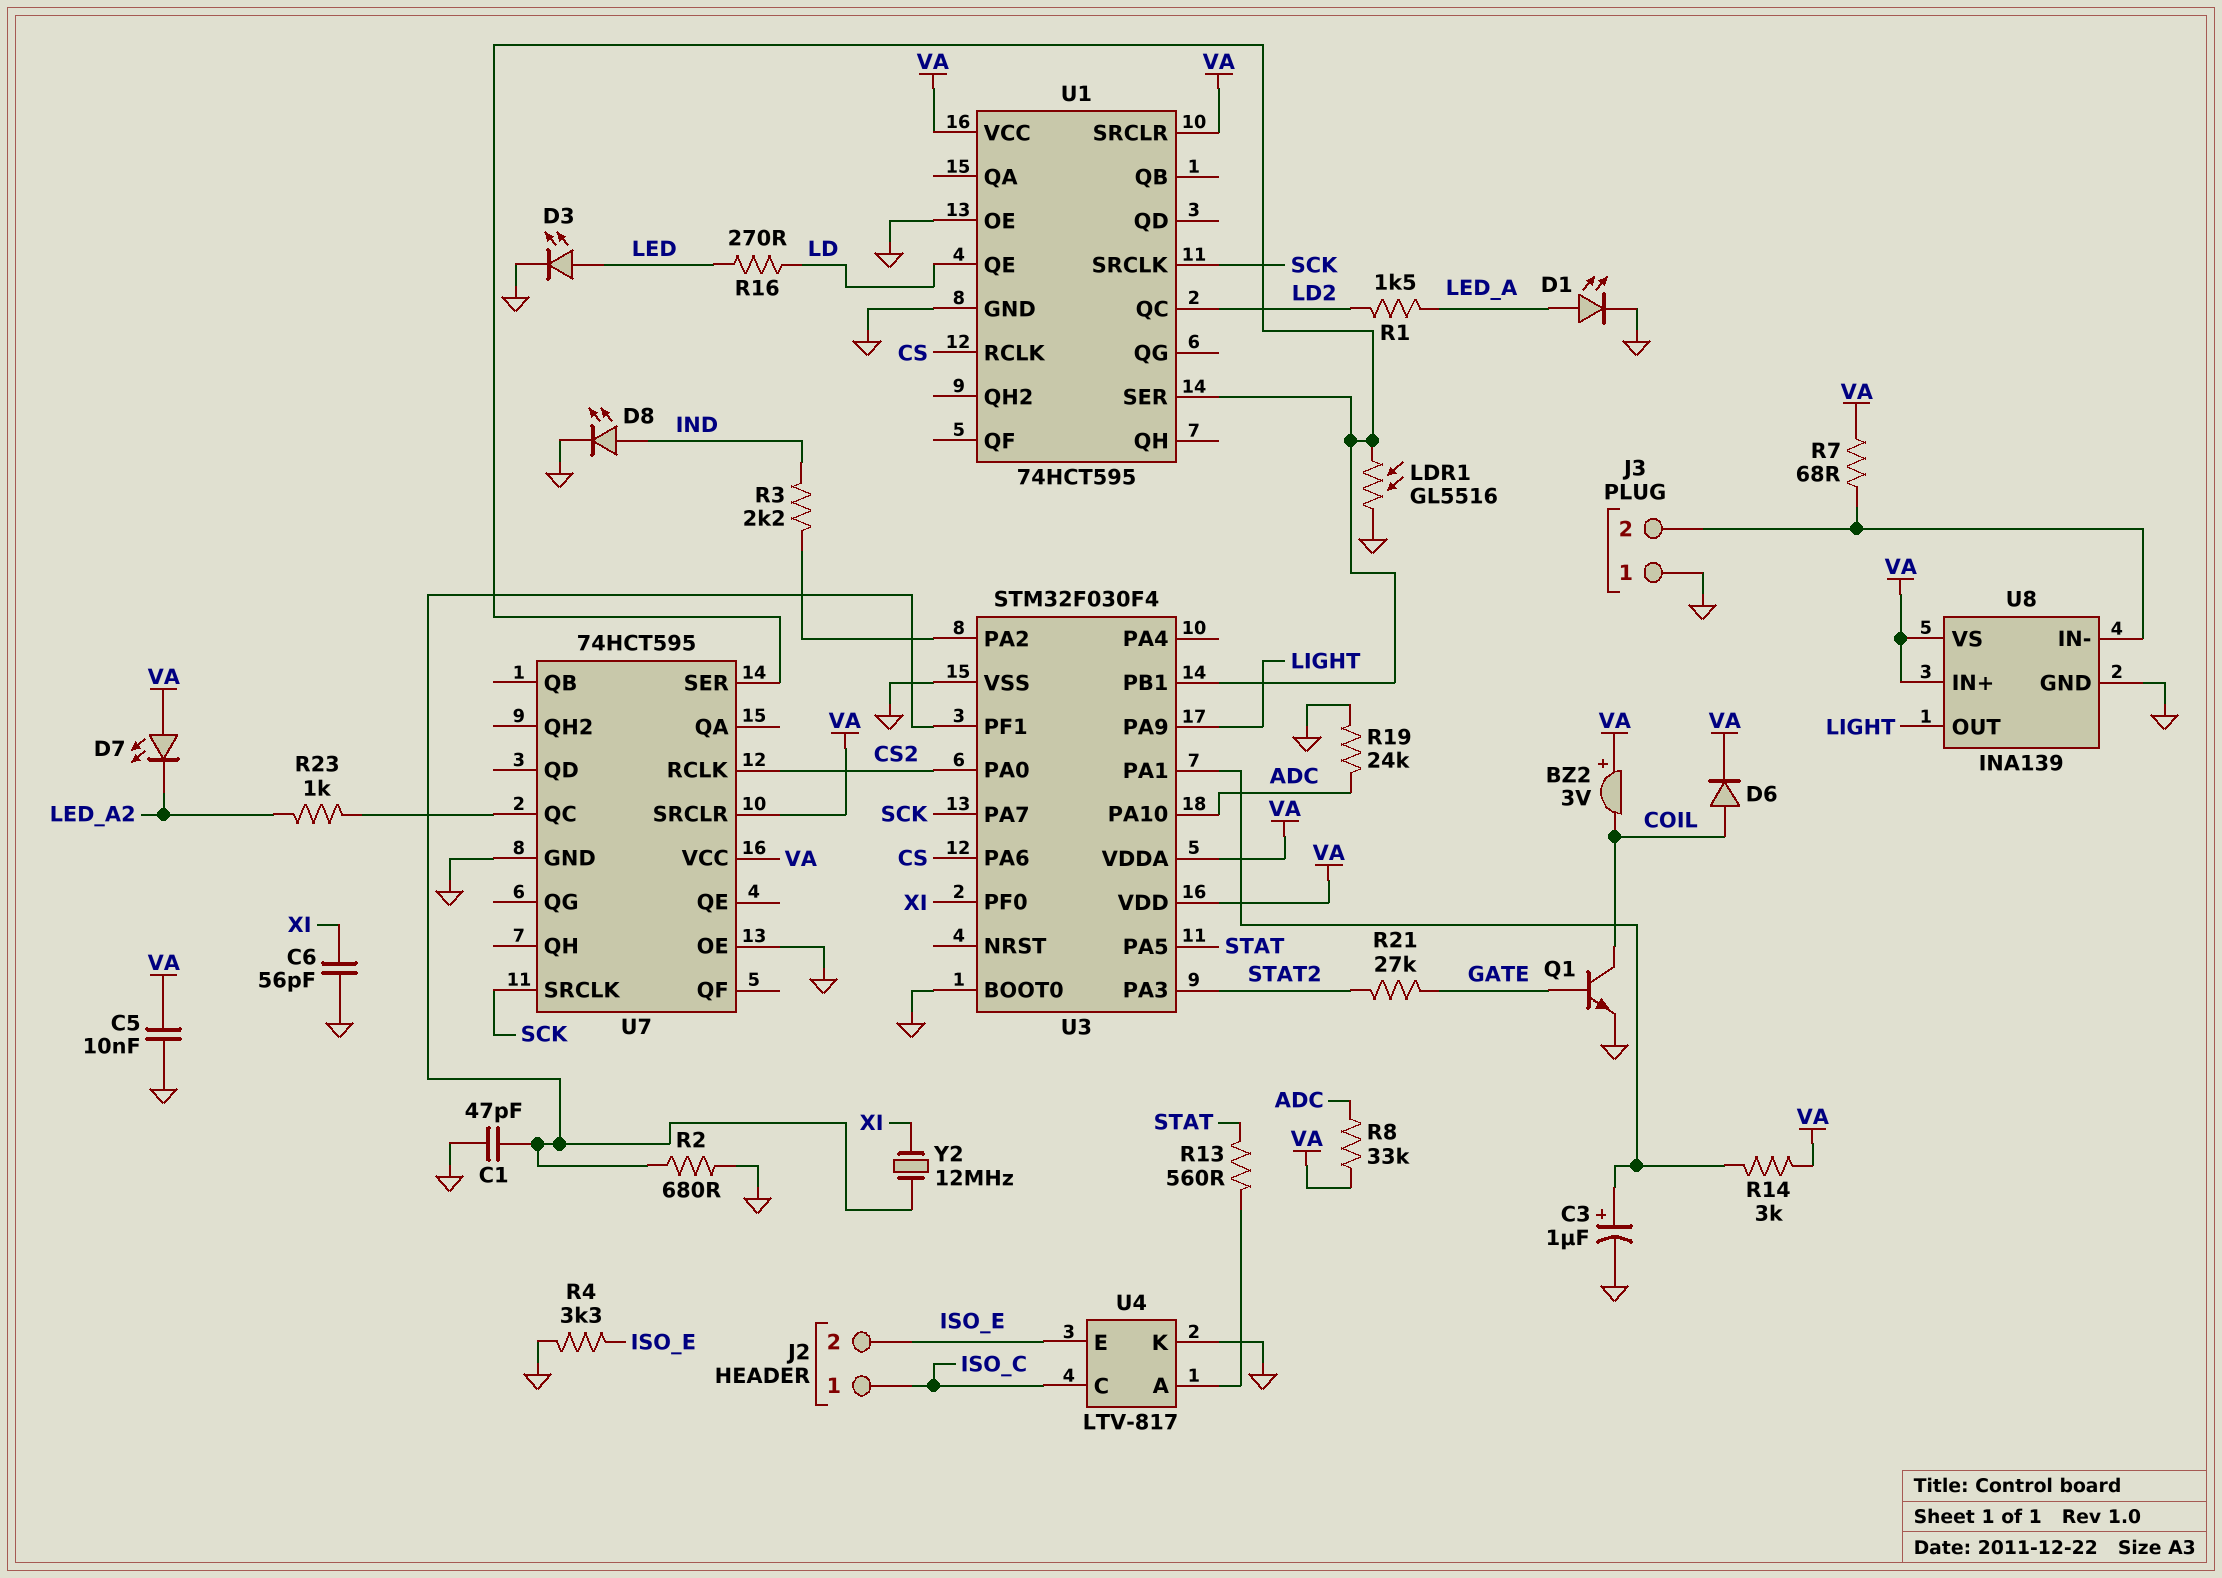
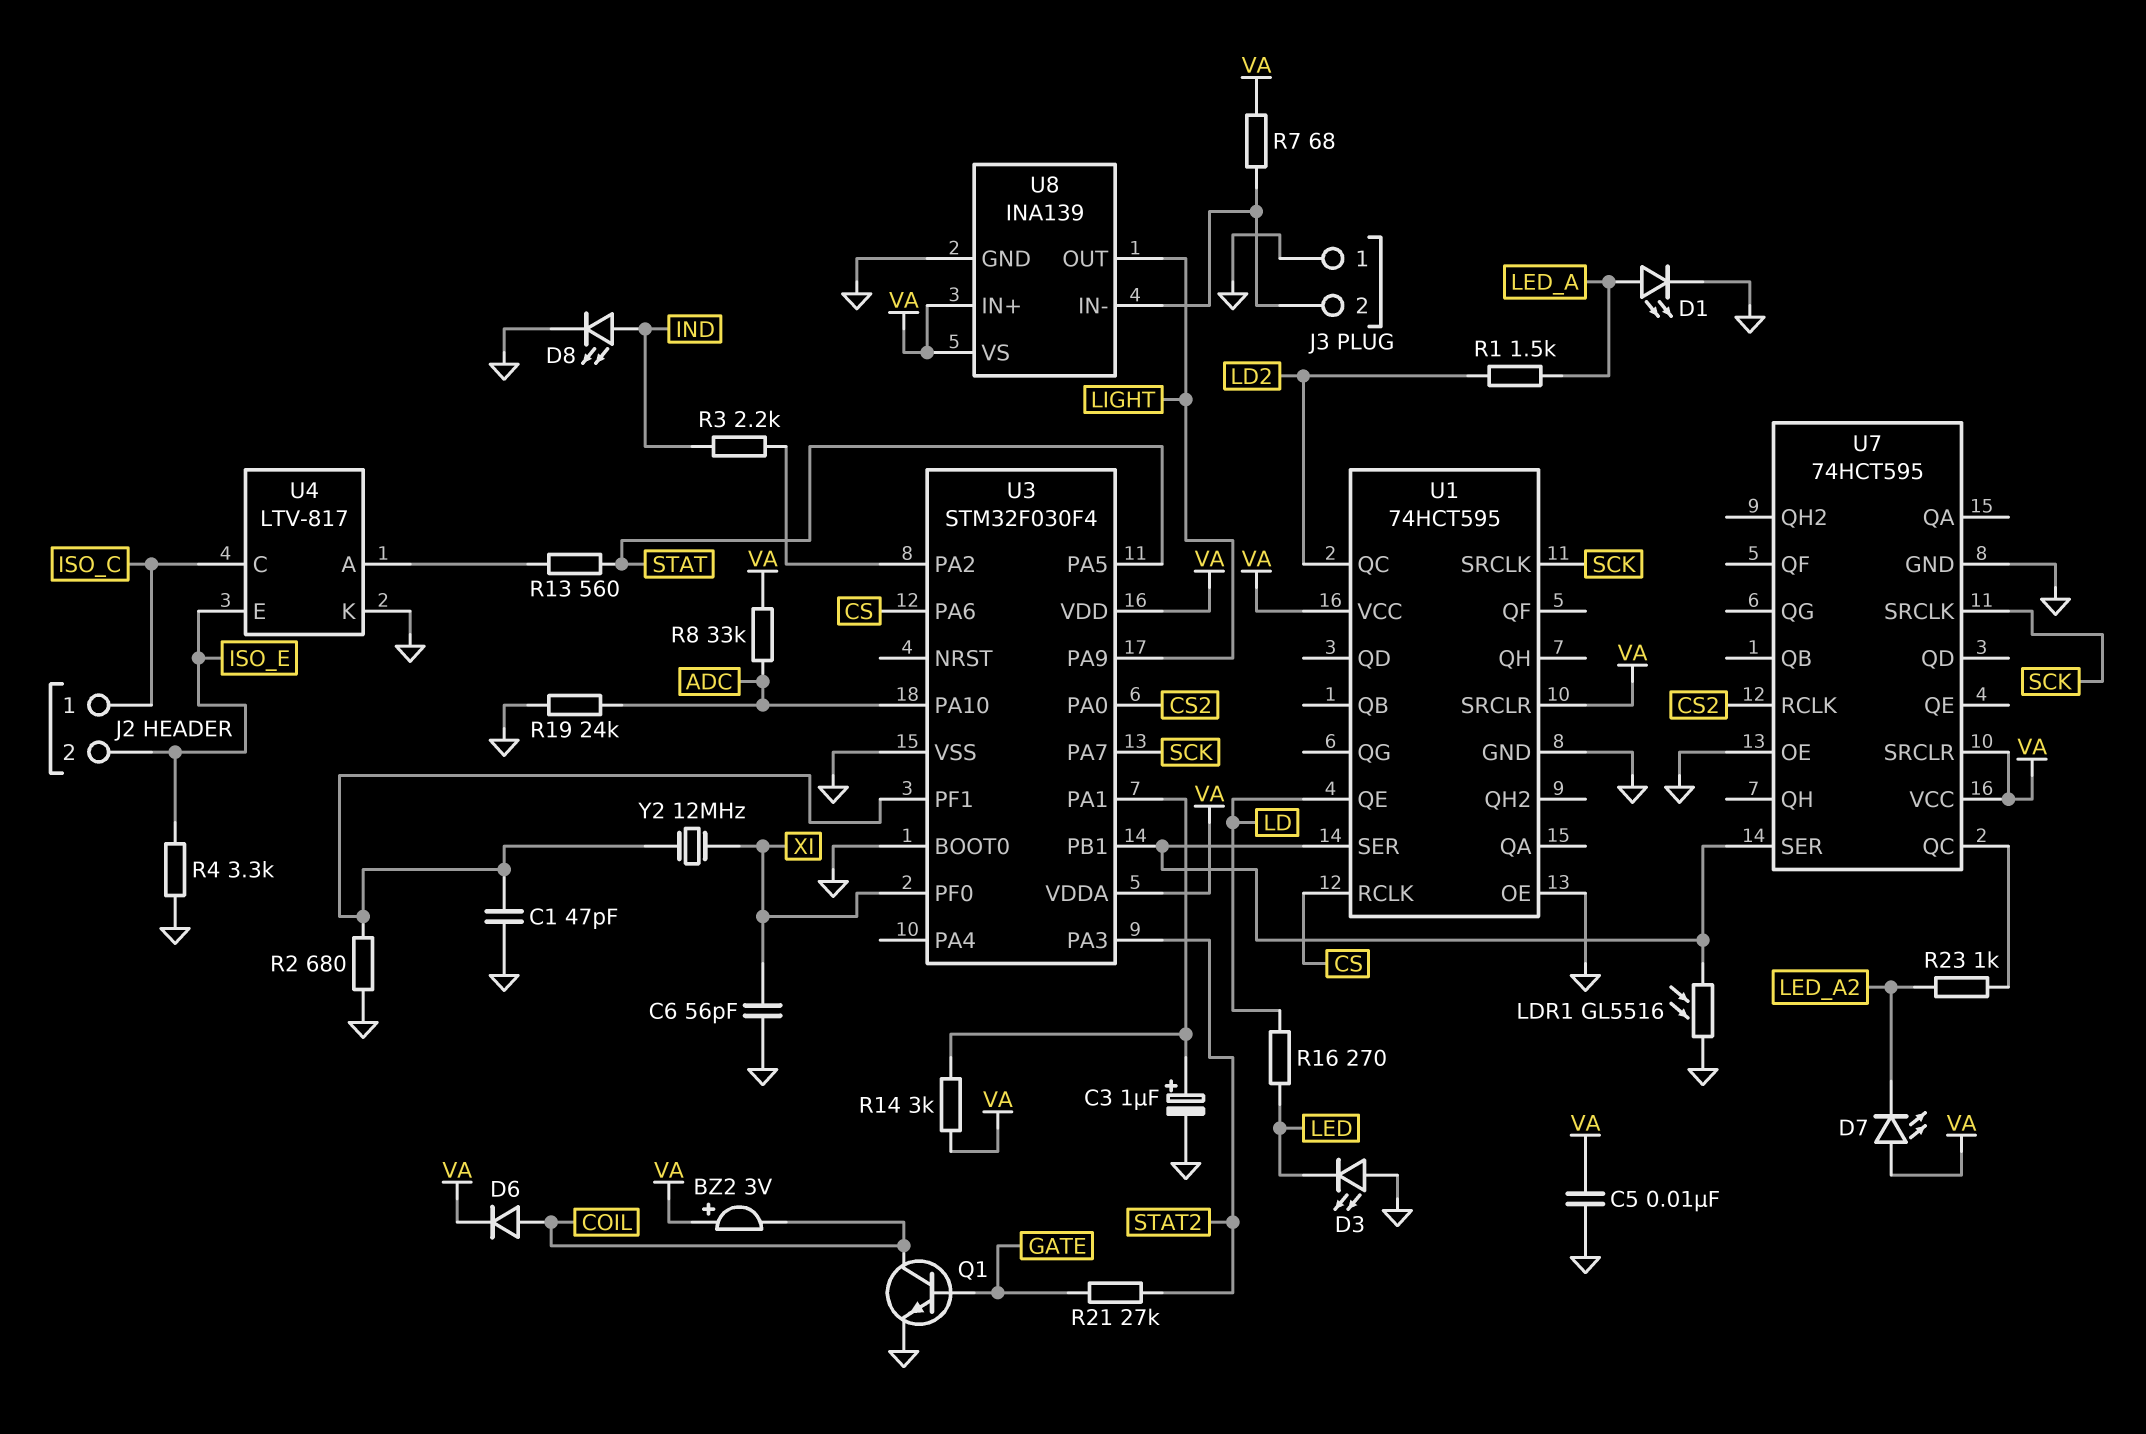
D3: LED (A LED, K GND) -> LED (A GND, K LED)

